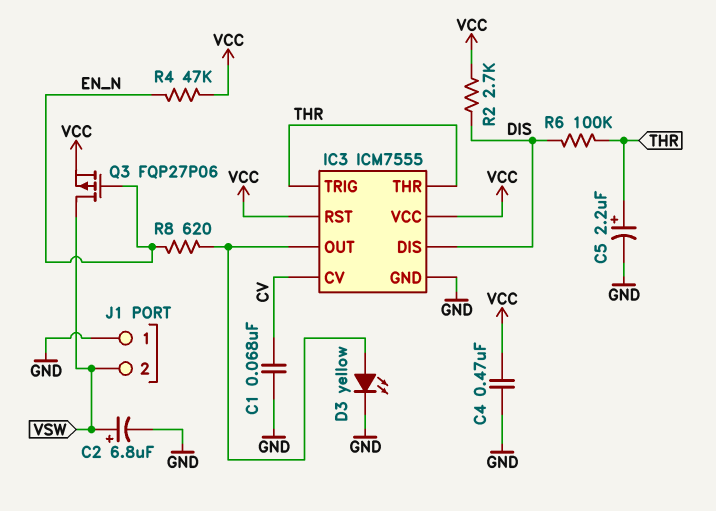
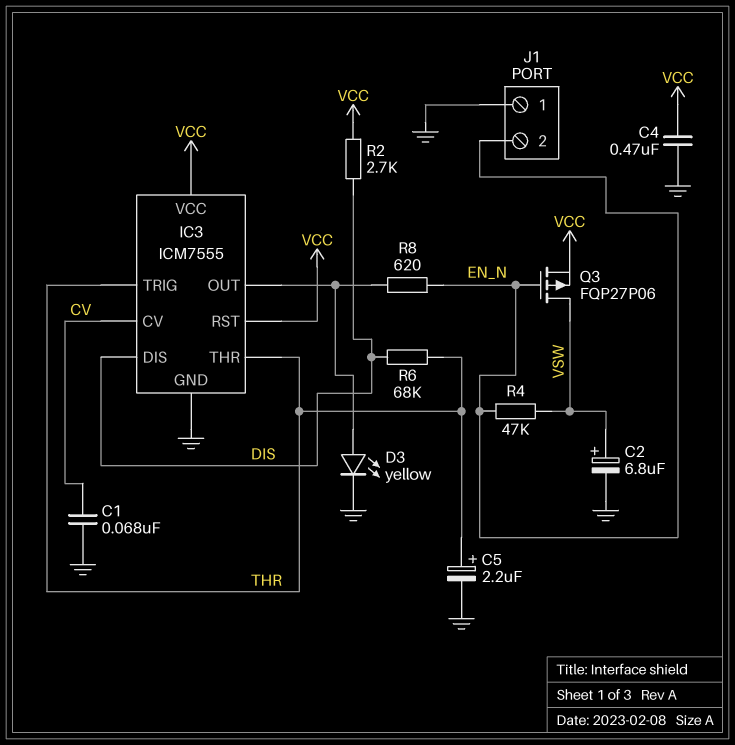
J1 pin 2: VSW -> EN_N
R4: 47k (EN_N, VCC) -> 47k (EN_N, VSW)
R6: 100k (DIS, THR) -> 68k (DIS, THR)

